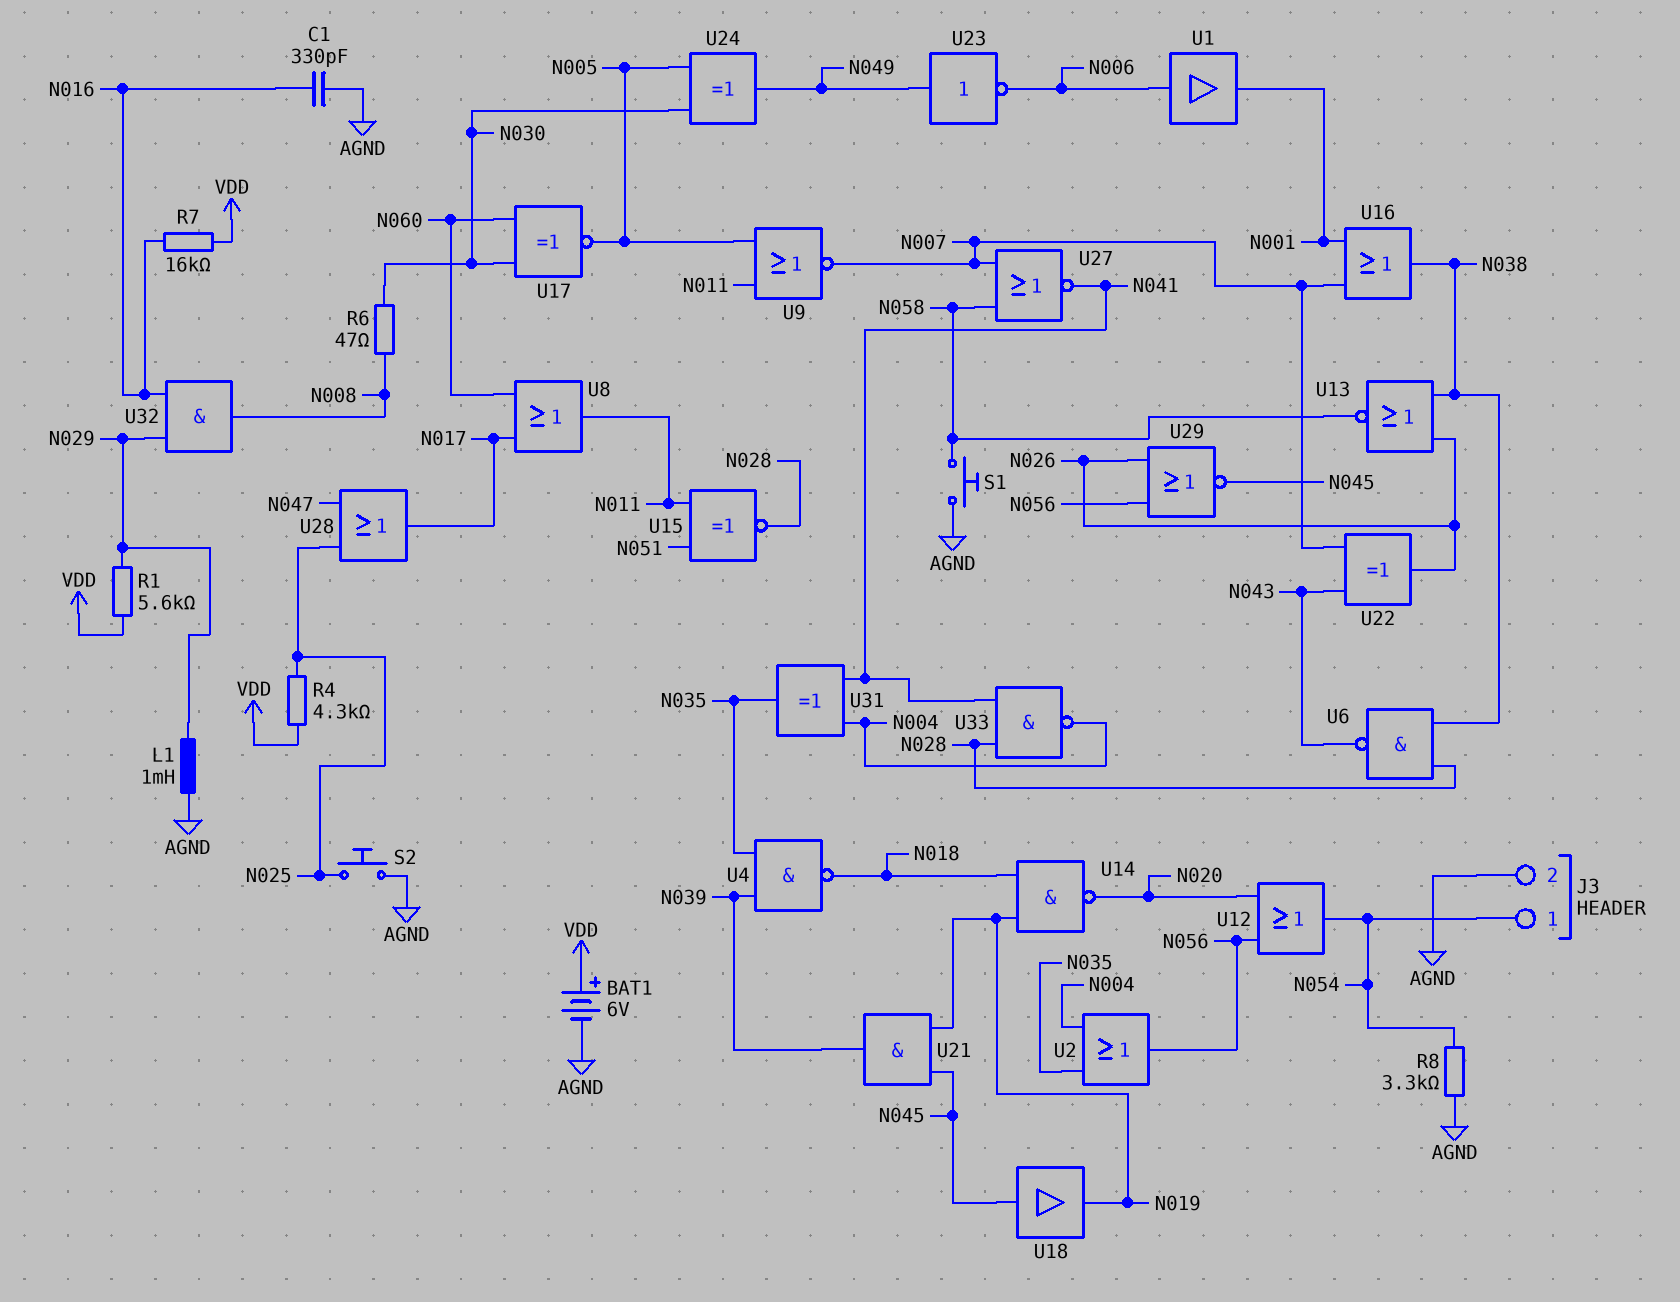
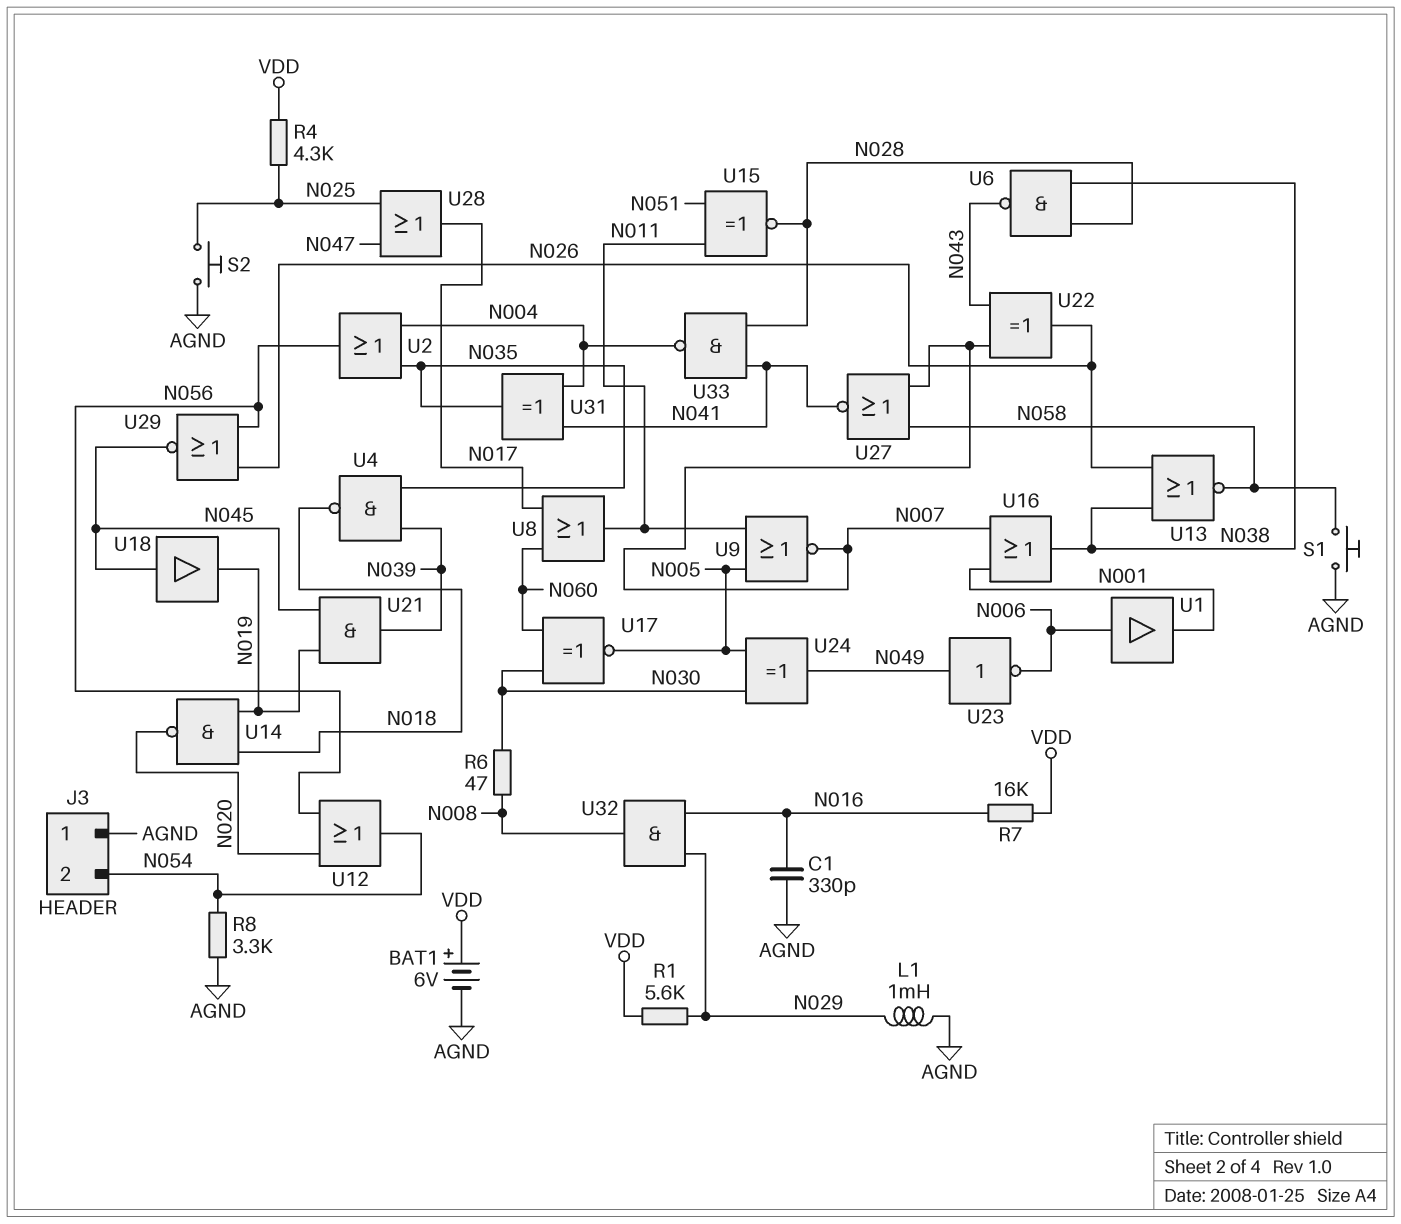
J3 pin 1: N054 -> AGND
J3 pin 2: AGND -> N054

